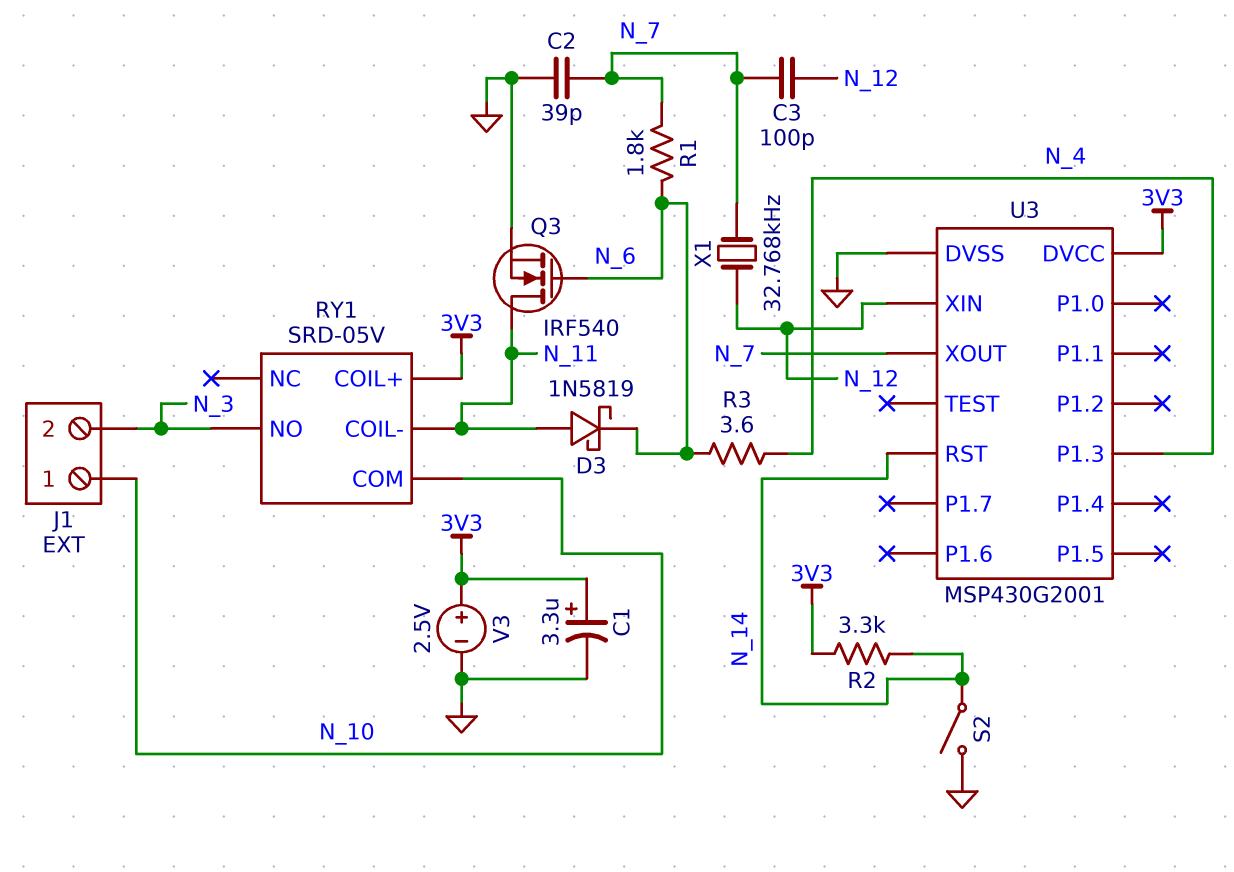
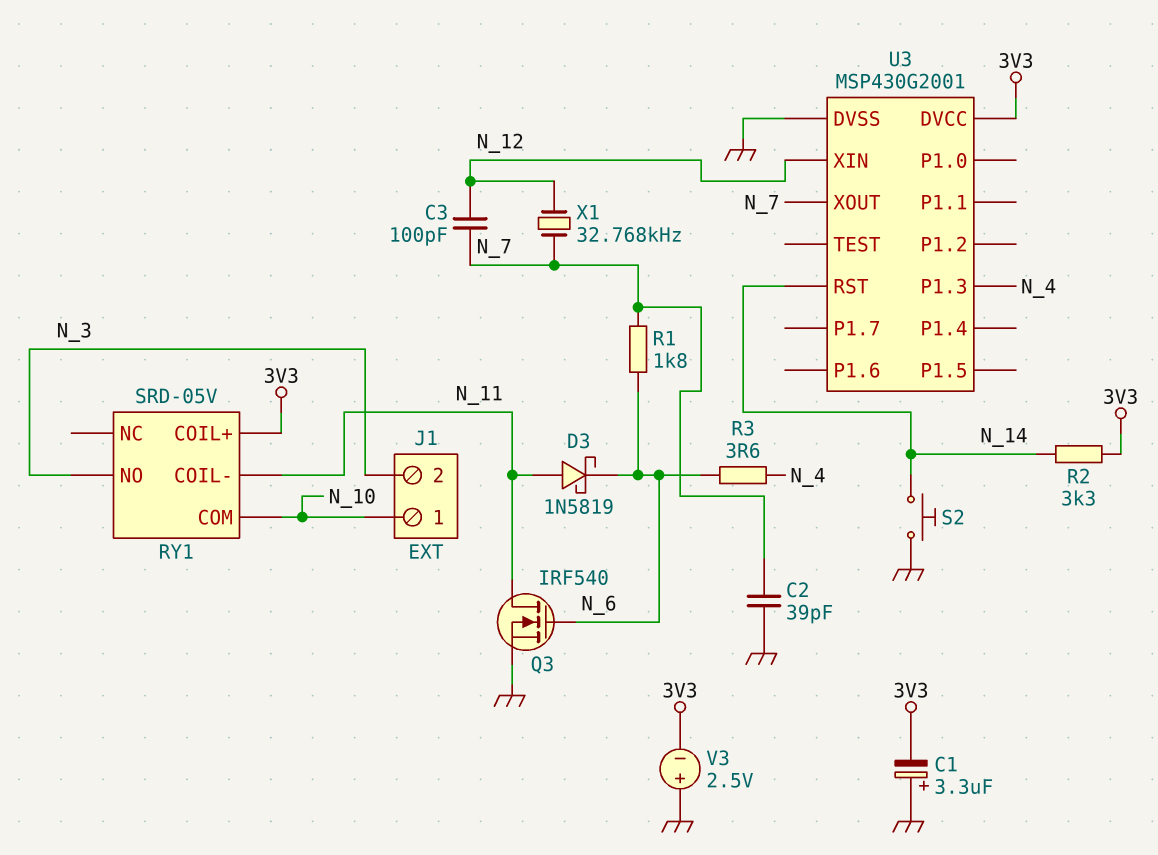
C1: 3.3uF (plus 3V3, minus GND) -> 3.3uF (plus GND, minus 3V3)
S2: switch (GND, N_14) -> button (GND, N_14)
V3: 2.5V (plus 3V3, minus GND) -> 2.5V (plus GND, minus 3V3)

